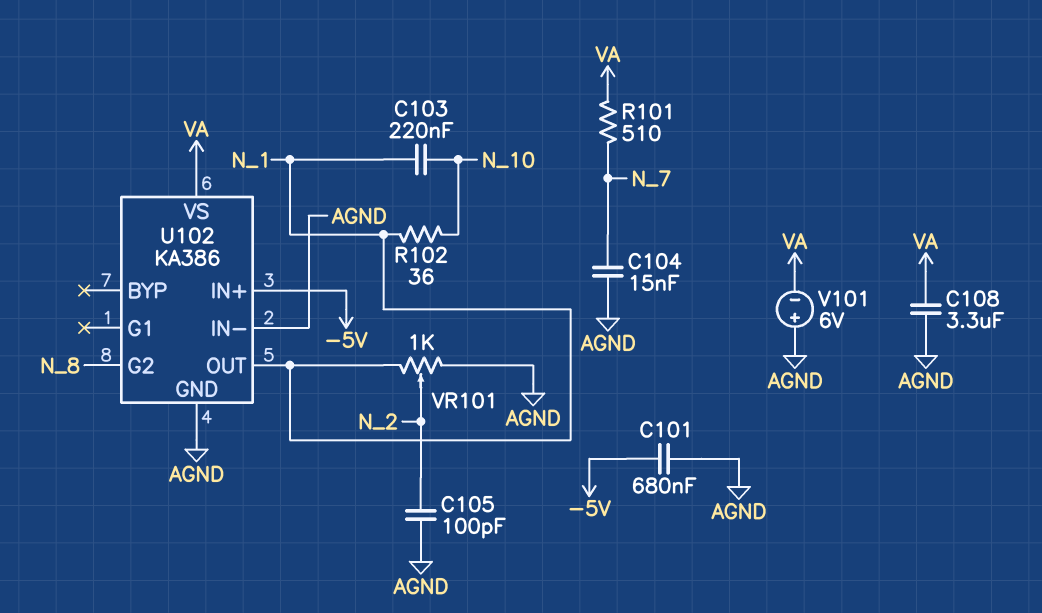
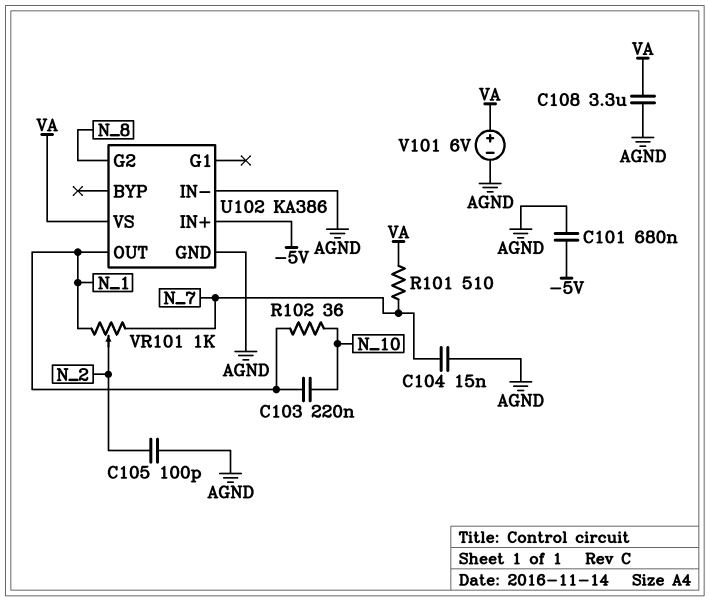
V101: 6V (plus AGND, minus VA) -> 6V (plus VA, minus AGND)
VR101: 1k (AGND, N_1, wiper N_2) -> 1k (N_1, N_7, wiper N_2)

